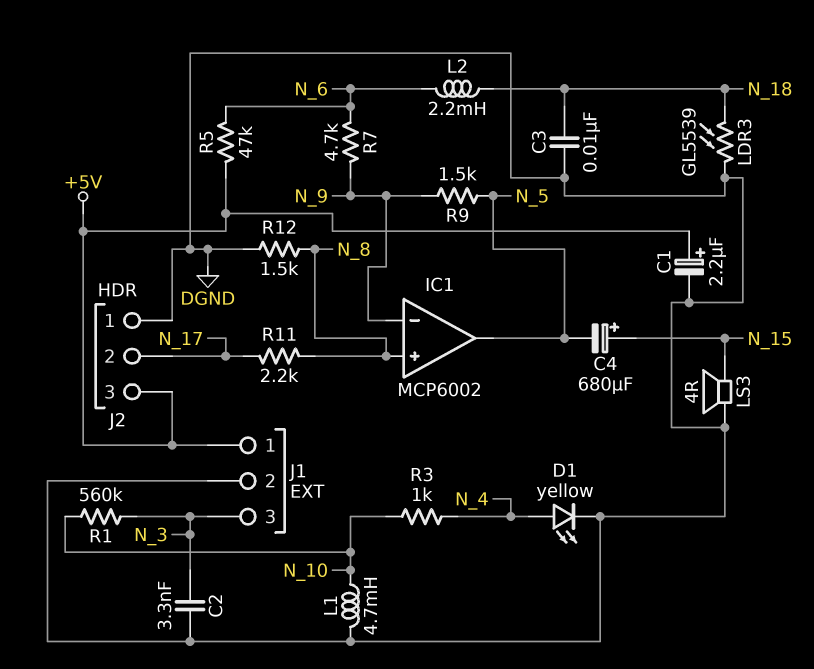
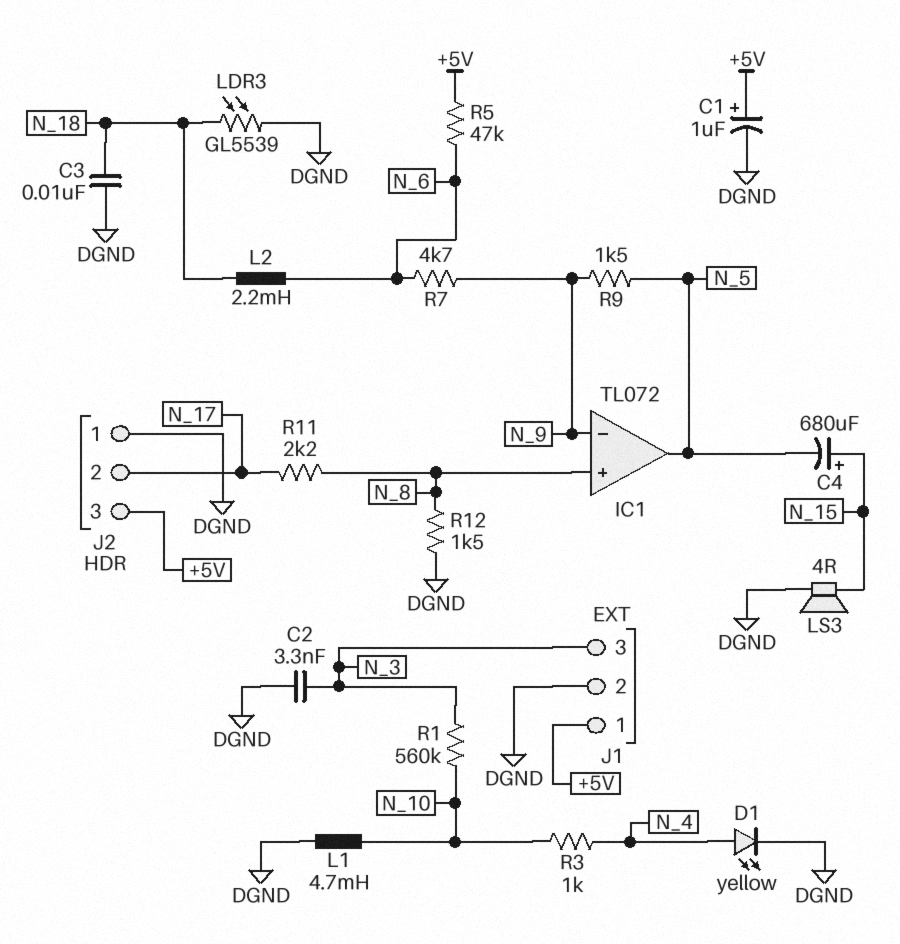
C1: 2.2uF (plus +5V, minus DGND) -> 1uF (plus +5V, minus DGND)
IC1: MCP6002 -> TL072

